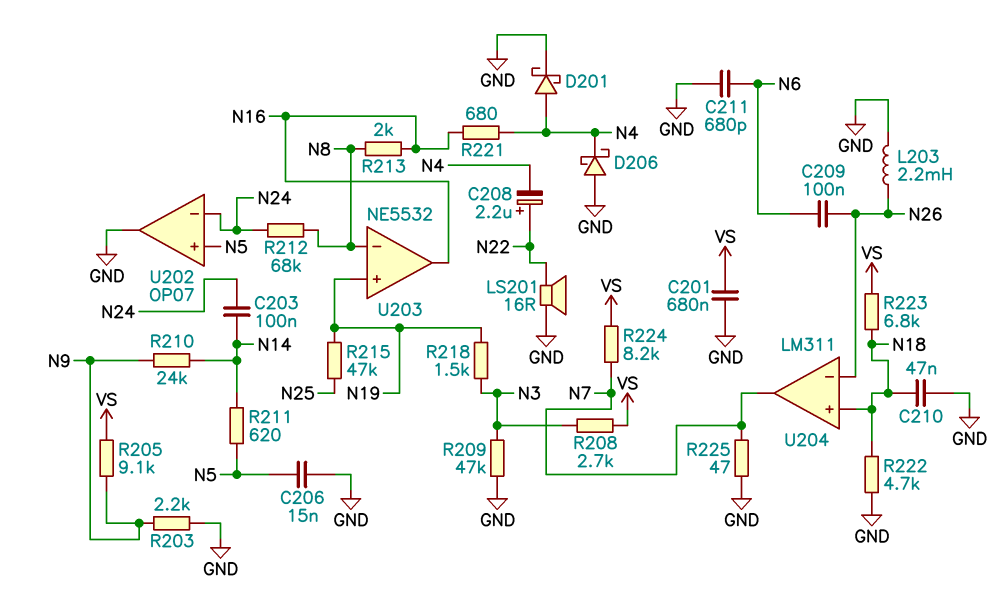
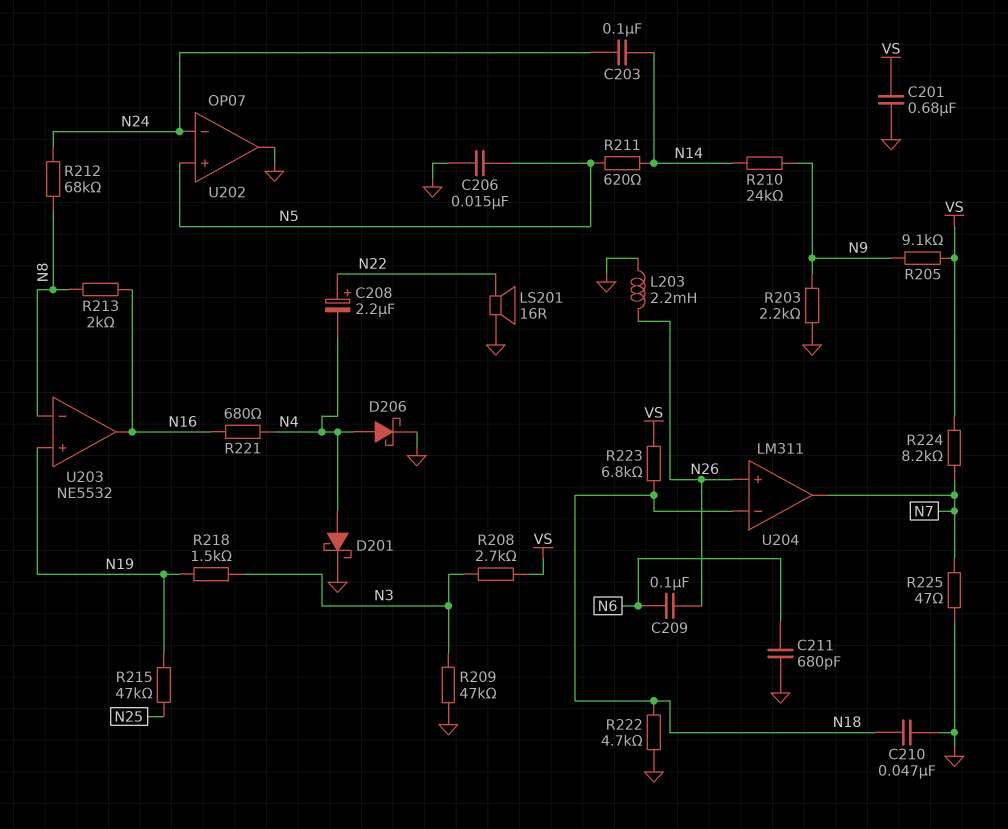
D206: schottky (A GND, K N4) -> schottky (A N4, K GND)
U204 pin in+: N18 -> N26
U204 pin in-: N26 -> N18

